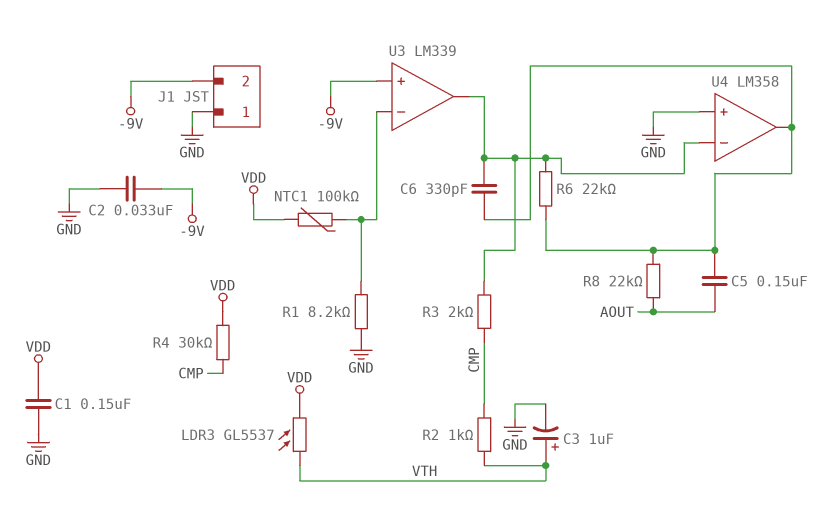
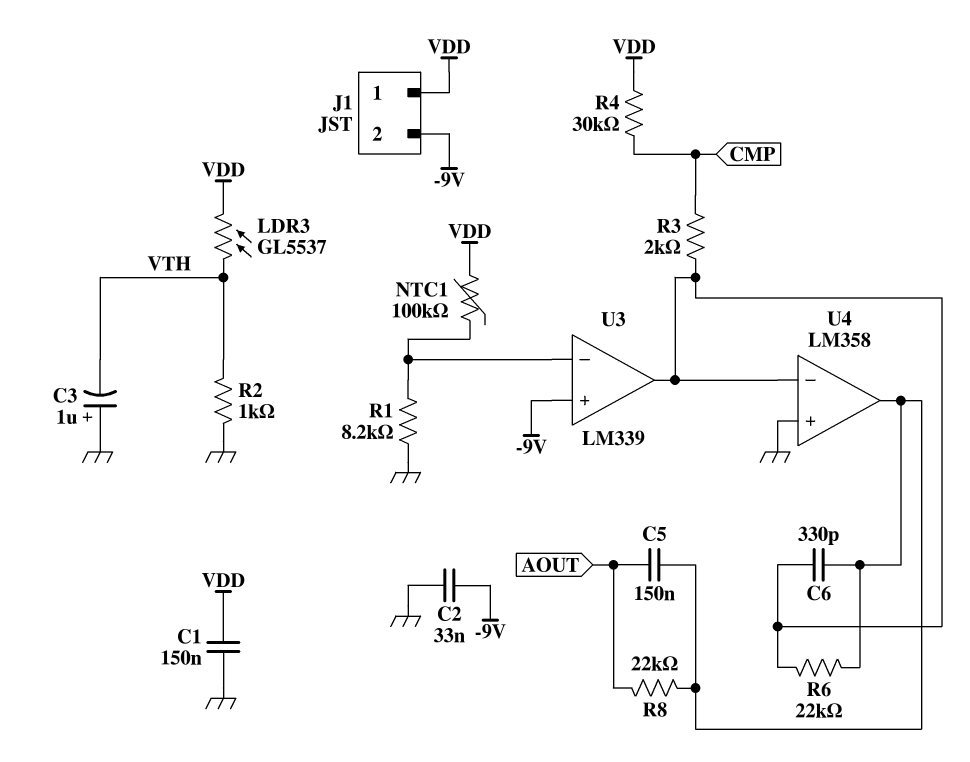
C3: 1uF (plus VTH, minus GND) -> 1uF (plus GND, minus VTH)
J1 pin 1: GND -> VDD
R2: 1k (CMP, VTH) -> 1k (GND, VTH)

